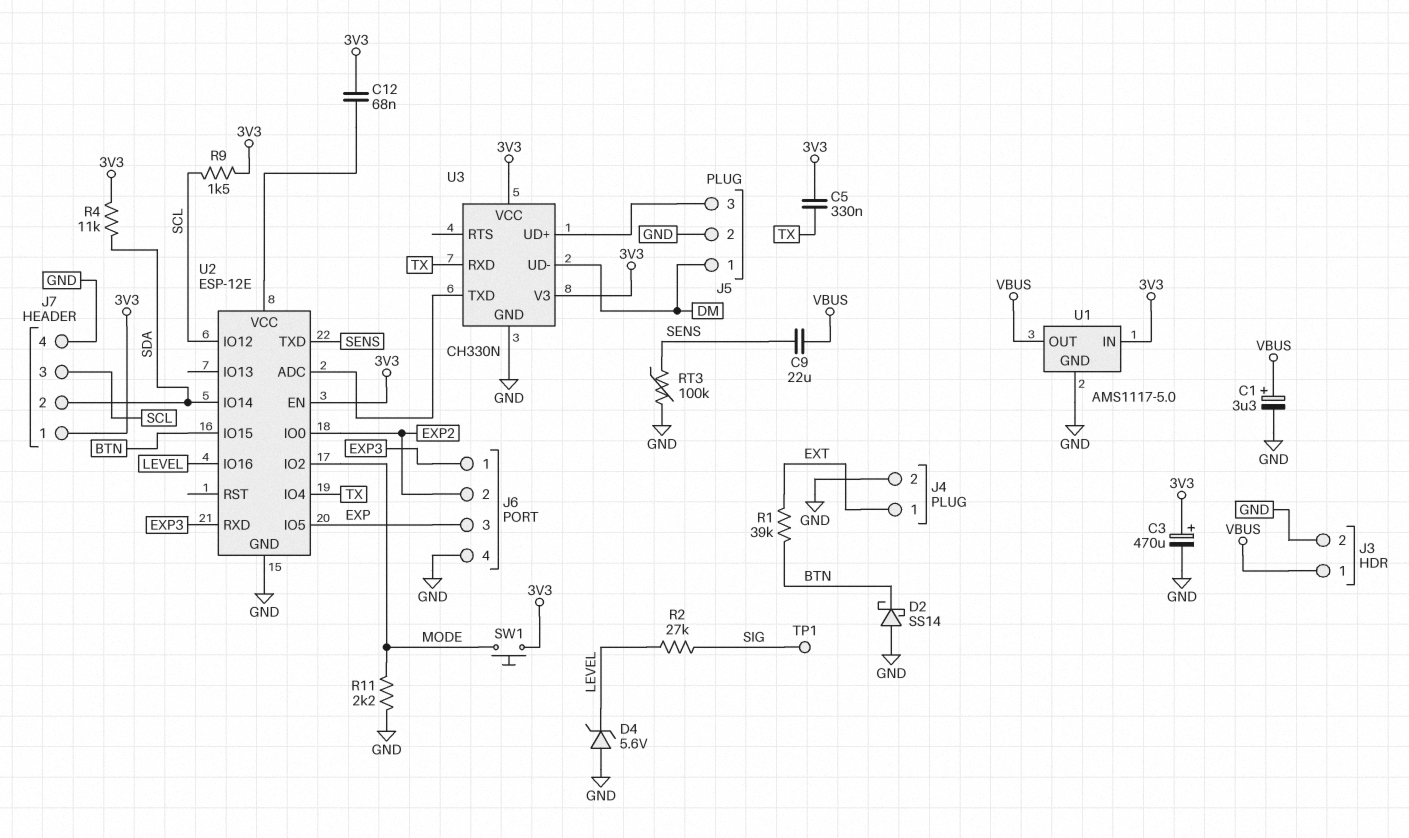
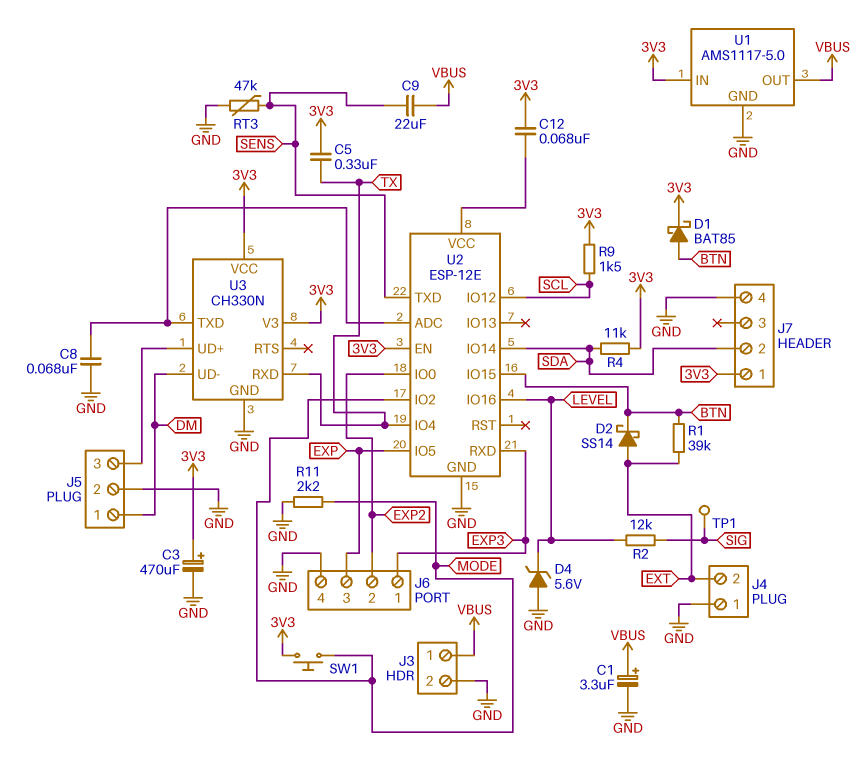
C8: none -> 68nF (GND, U2/ADC)
D1: none -> schottky BAT85 (A BTN, K 3V3)
D2: schottky SS14 (A GND, K BTN) -> schottky SS14 (A EXT, K BTN)
J4 pin 1: EXT -> GND
J4 pin 2: GND -> EXT
J7 pin 3: SCL -> none
R2: 27k (LEVEL, SIG) -> 12k (LEVEL, SIG)
RT3: 100k (GND, SENS) -> 47k (GND, SENS)

